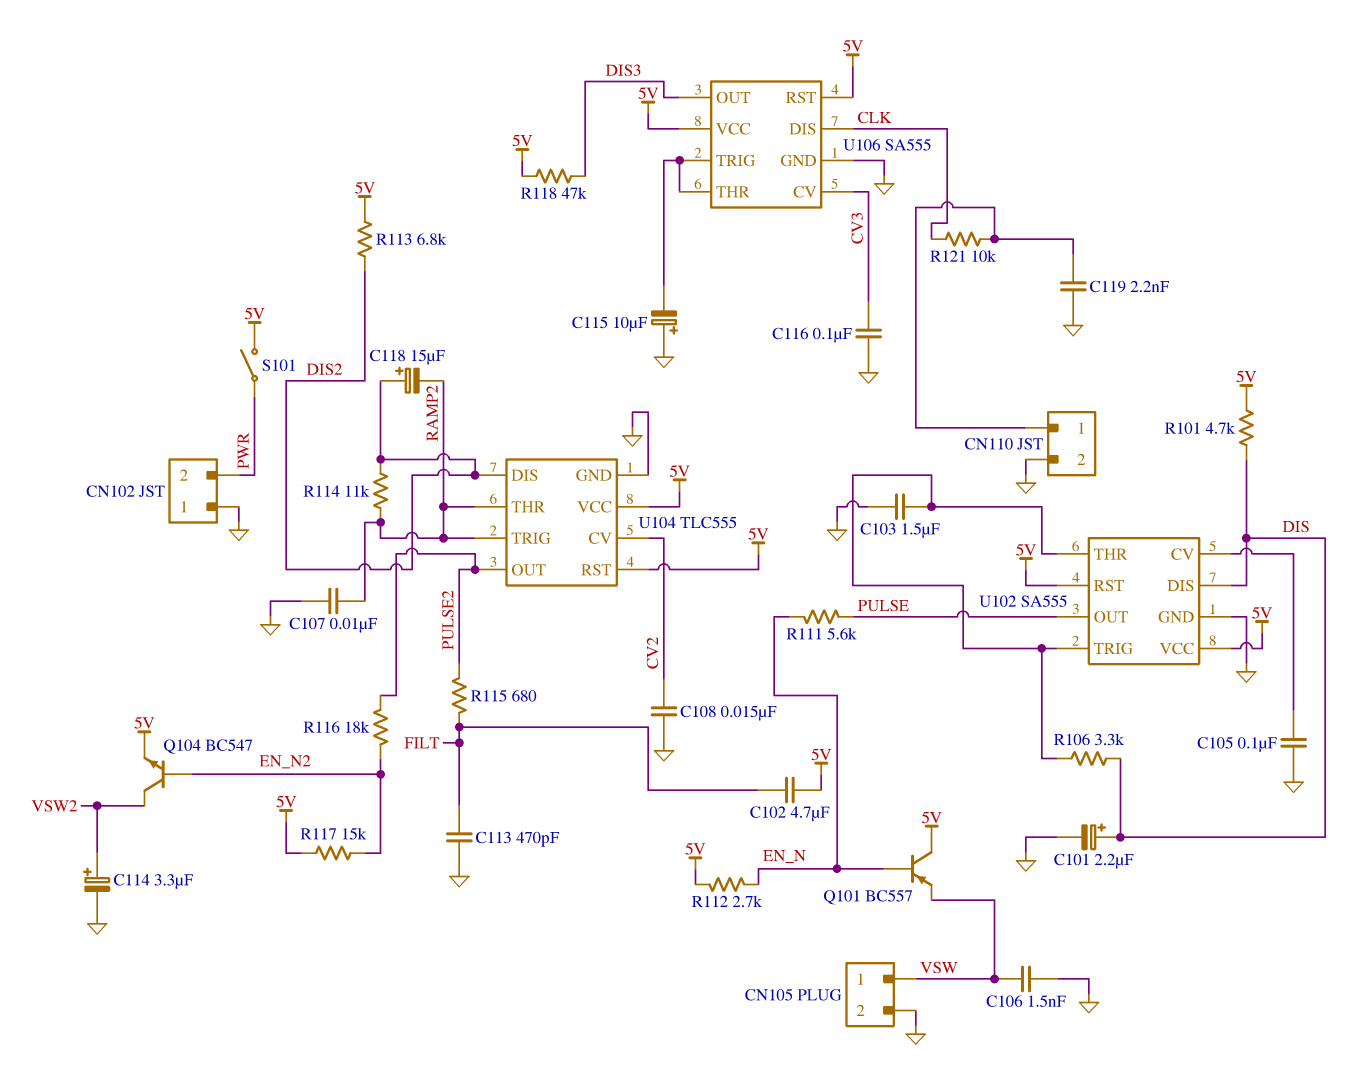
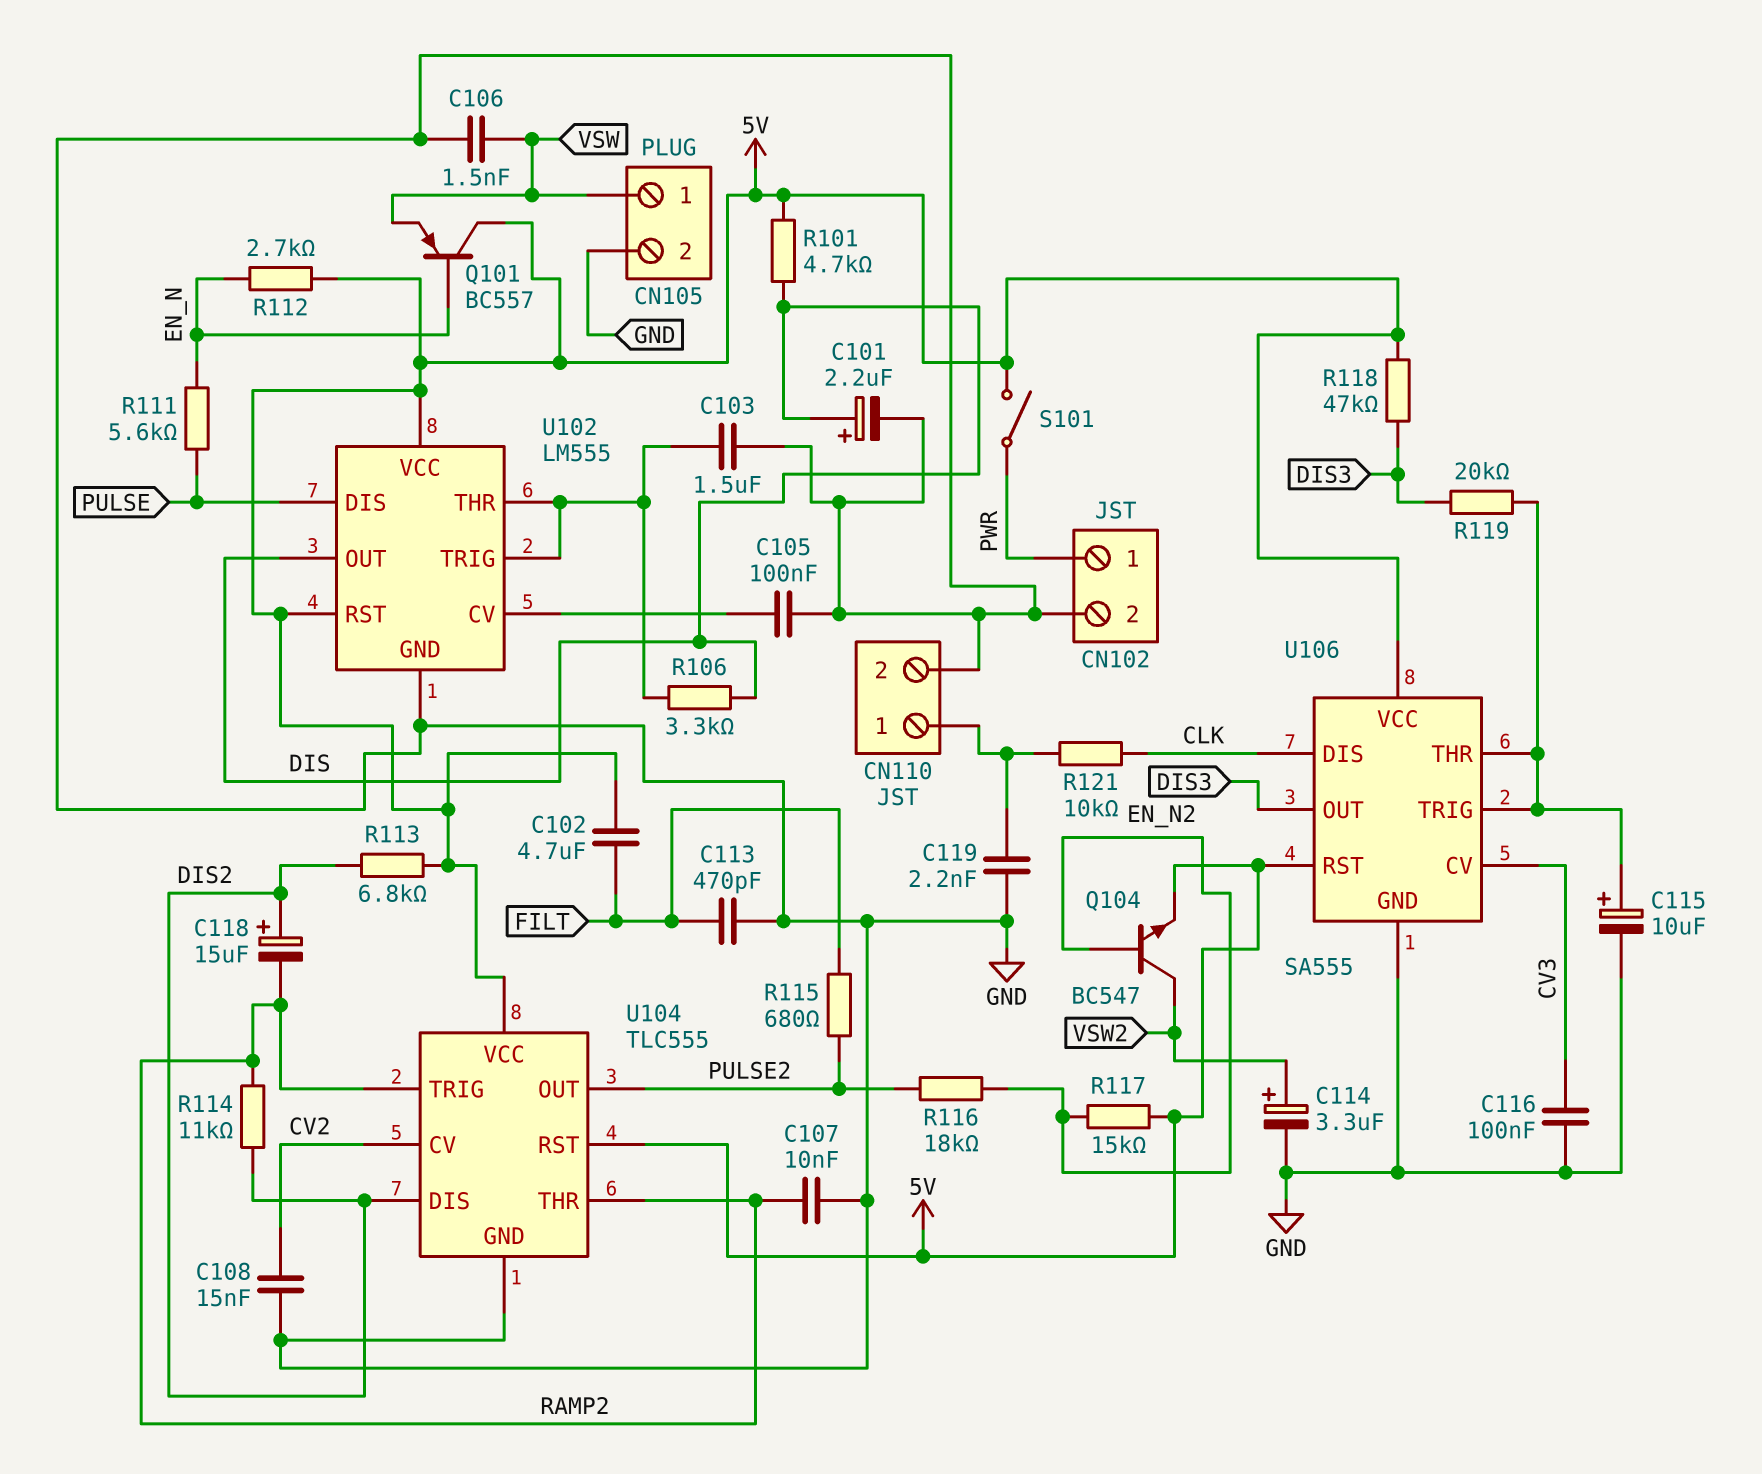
C115: 10uF (plus GND, minus U106/THR) -> 10uF (plus U106/THR, minus GND)
CN102 pin 1: GND -> PWR
CN102 pin 2: PWR -> GND
R119: none -> 20k (DIS3, U106/THR)
U102: SA555 -> LM555
U102 pin DIS: DIS -> PULSE
U102 pin OUT: PULSE -> DIS

